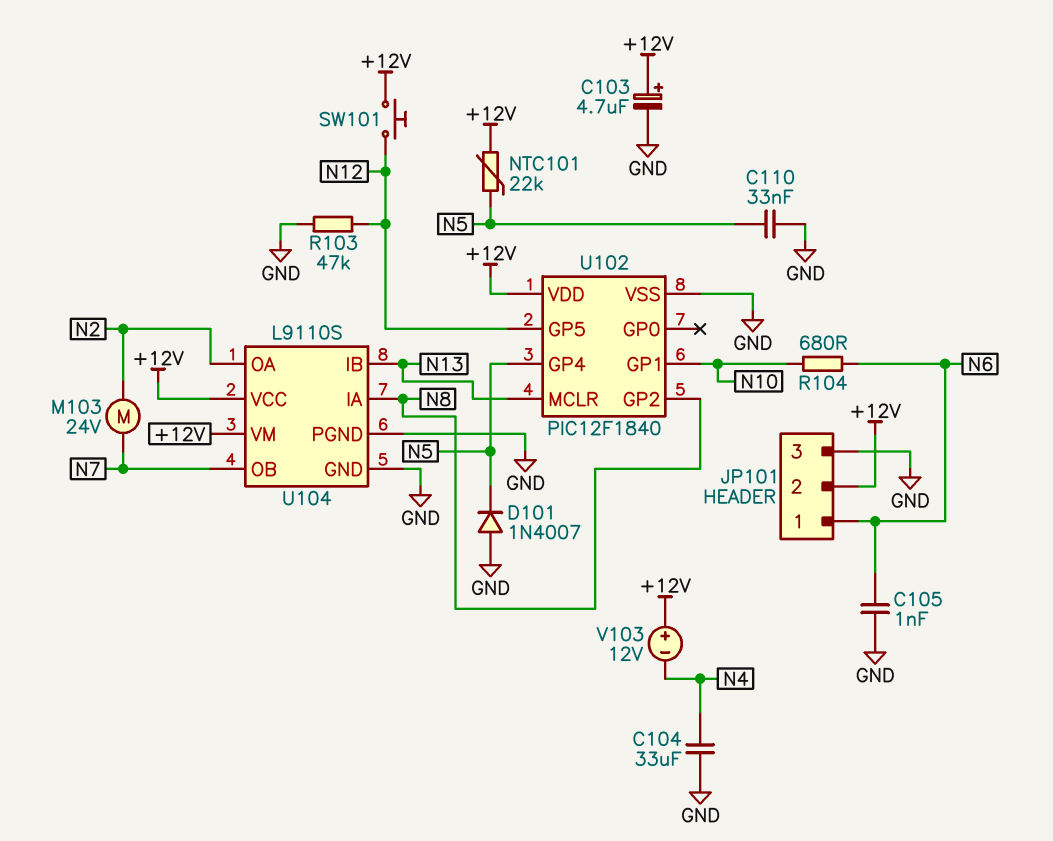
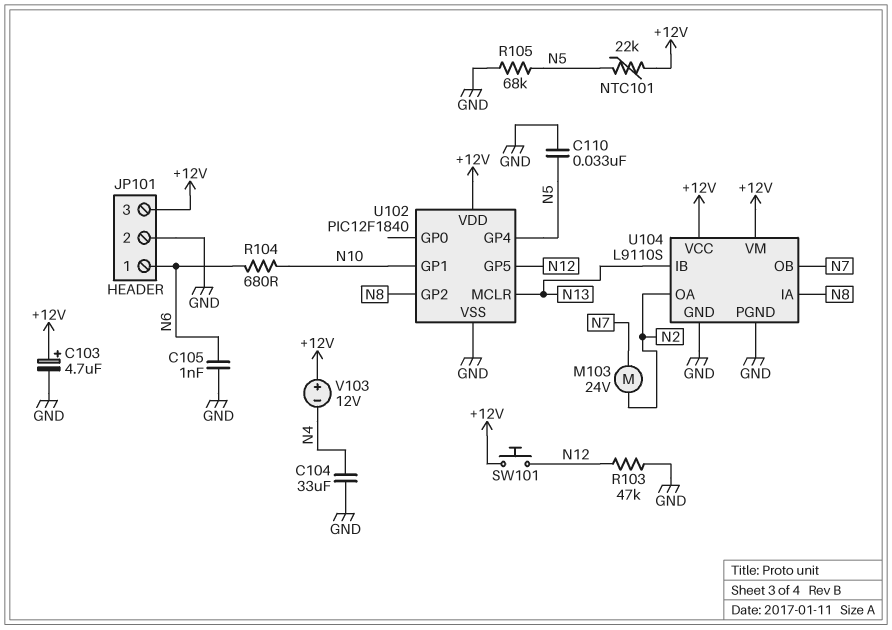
D101: diode 1N4007 (A GND, K N5) -> none
JP101 pin 2: +12V -> GND
JP101 pin 3: GND -> +12V
R105: none -> 68k (GND, N5)

